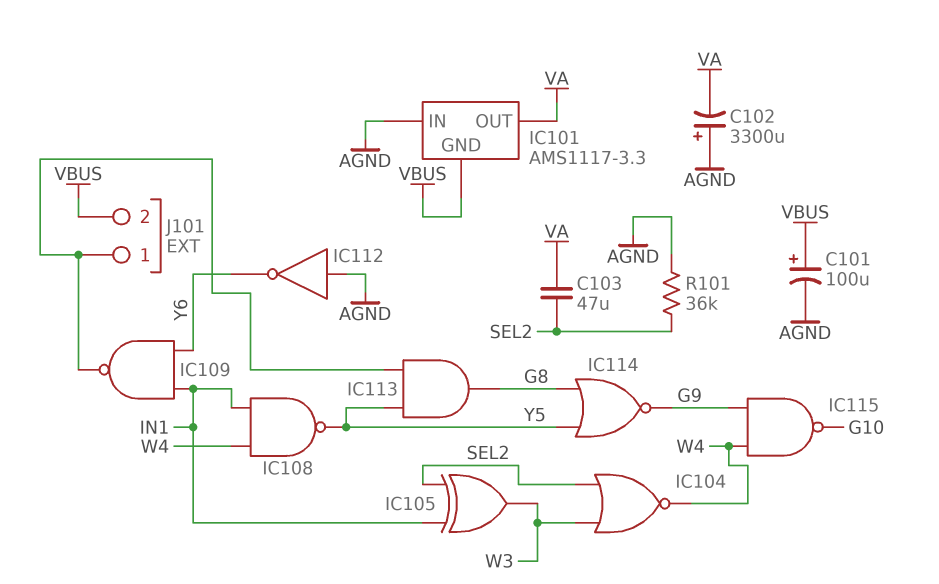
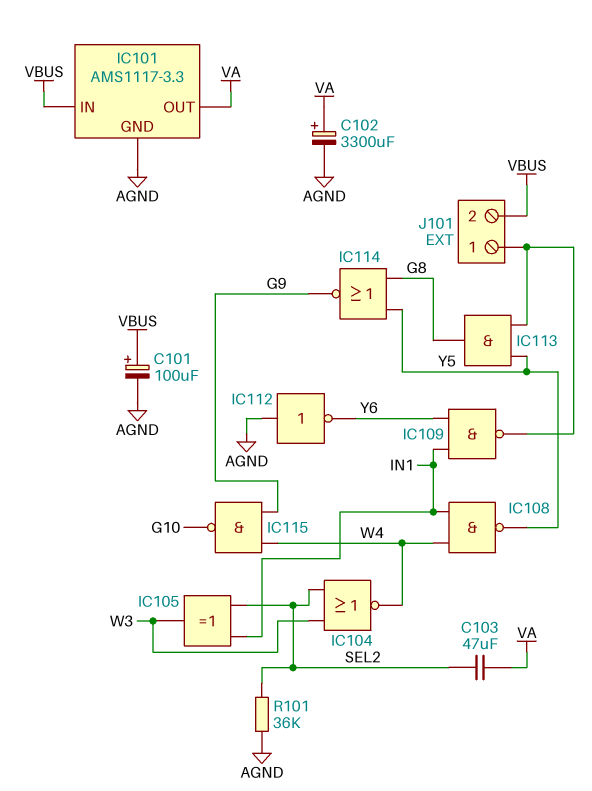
C102: 3300uF (plus AGND, minus VA) -> 3300uF (plus VA, minus AGND)
IC101 pin GND: VBUS -> AGND
IC101 pin IN: AGND -> VBUS

